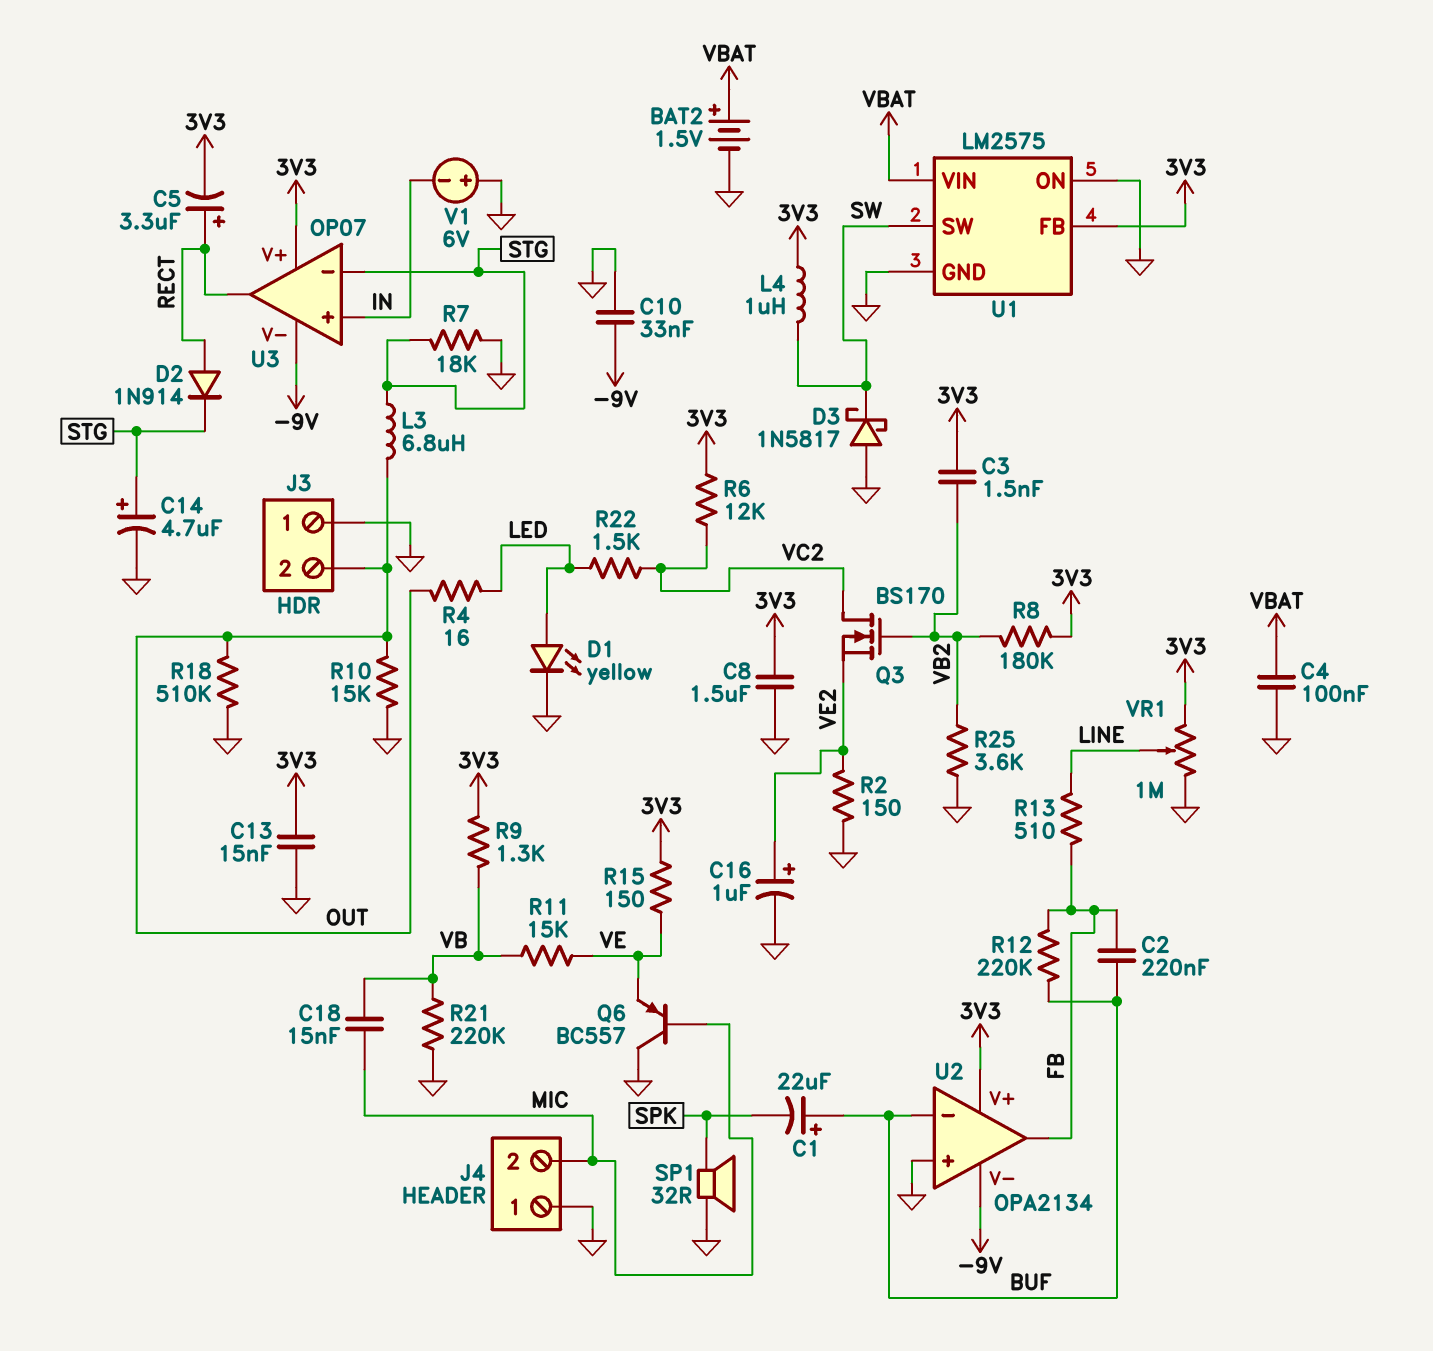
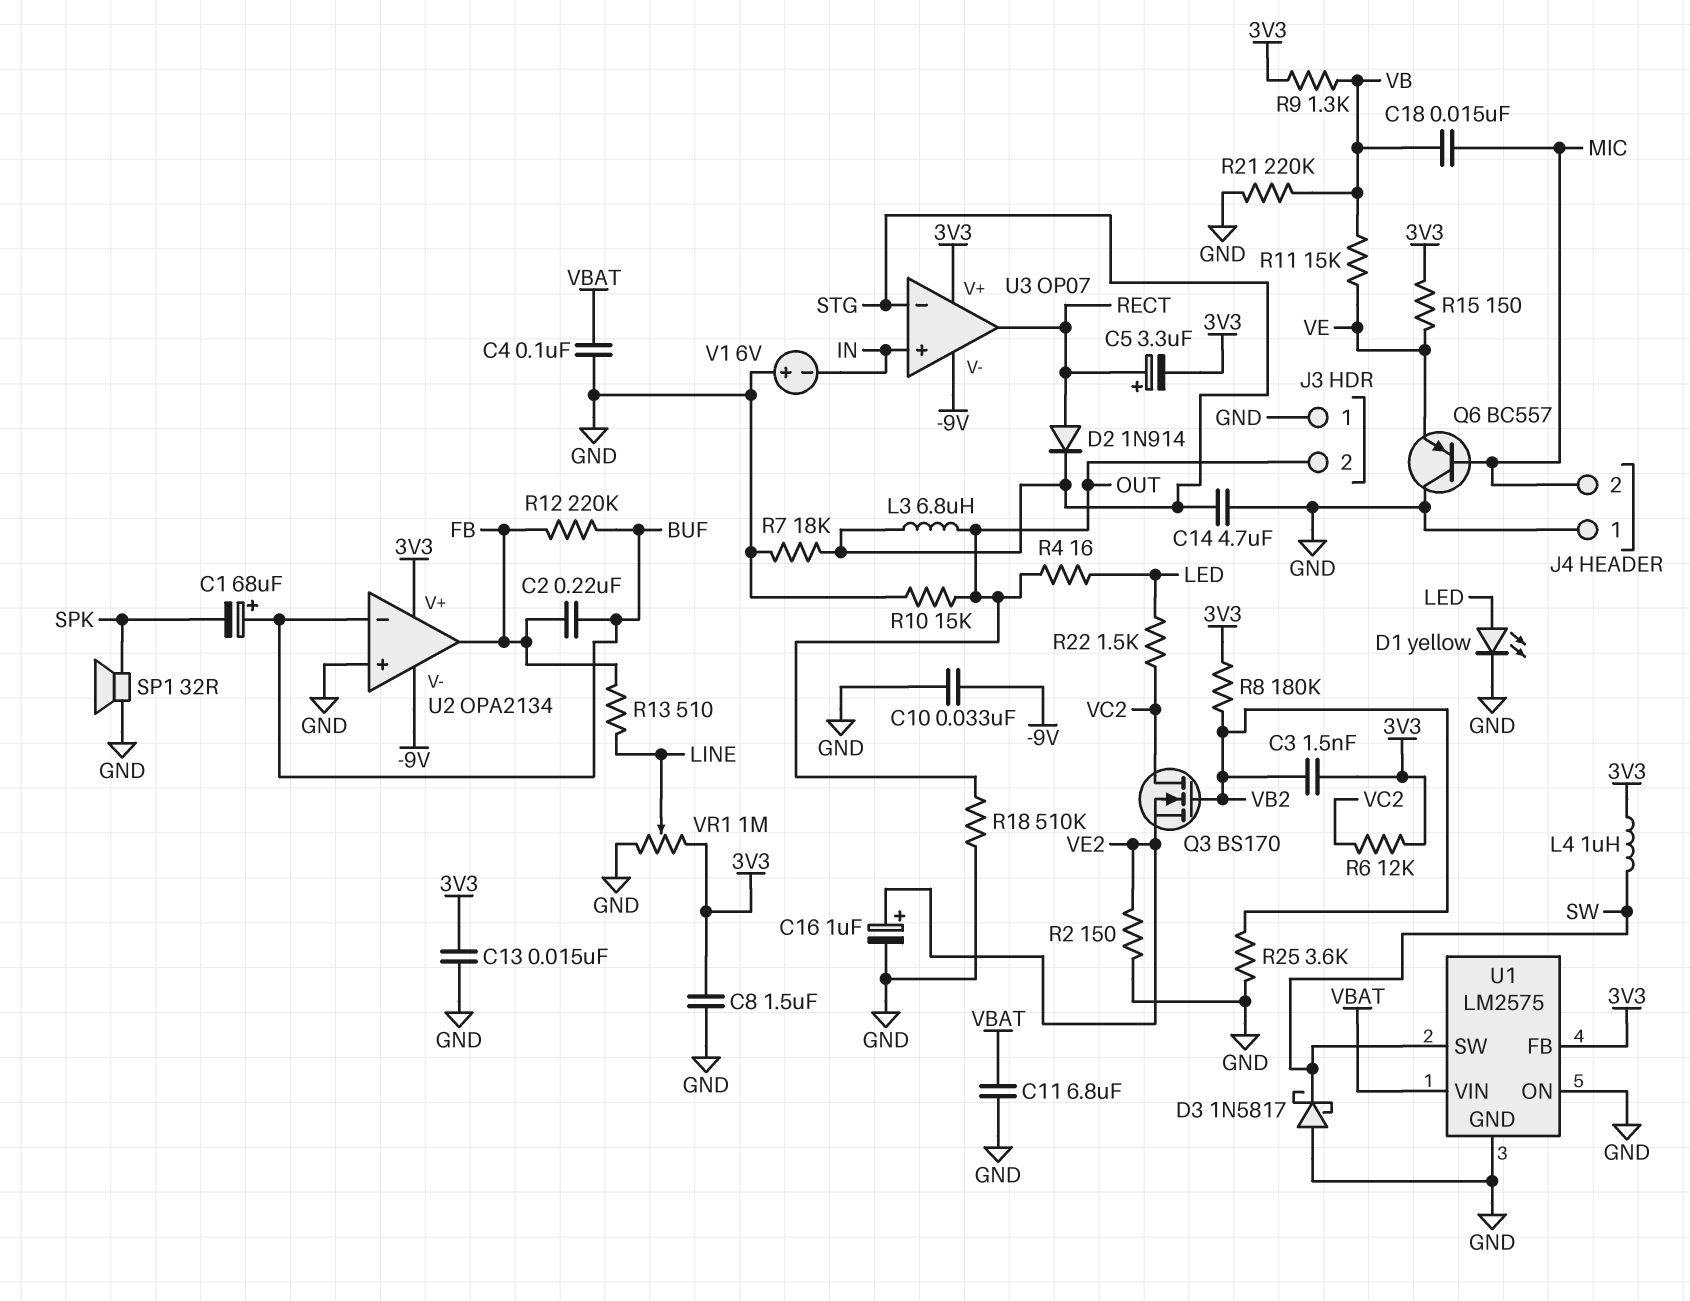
BAT2: 1.5V (plus VBAT, minus GND) -> none
C1: 22uF (plus BUF, minus SPK) -> 68uF (plus BUF, minus SPK)
C11: none -> 6.8uF (GND, VBAT)
C14: 4.7uF (plus STG, minus GND) -> 4.7uF (GND, STG)

